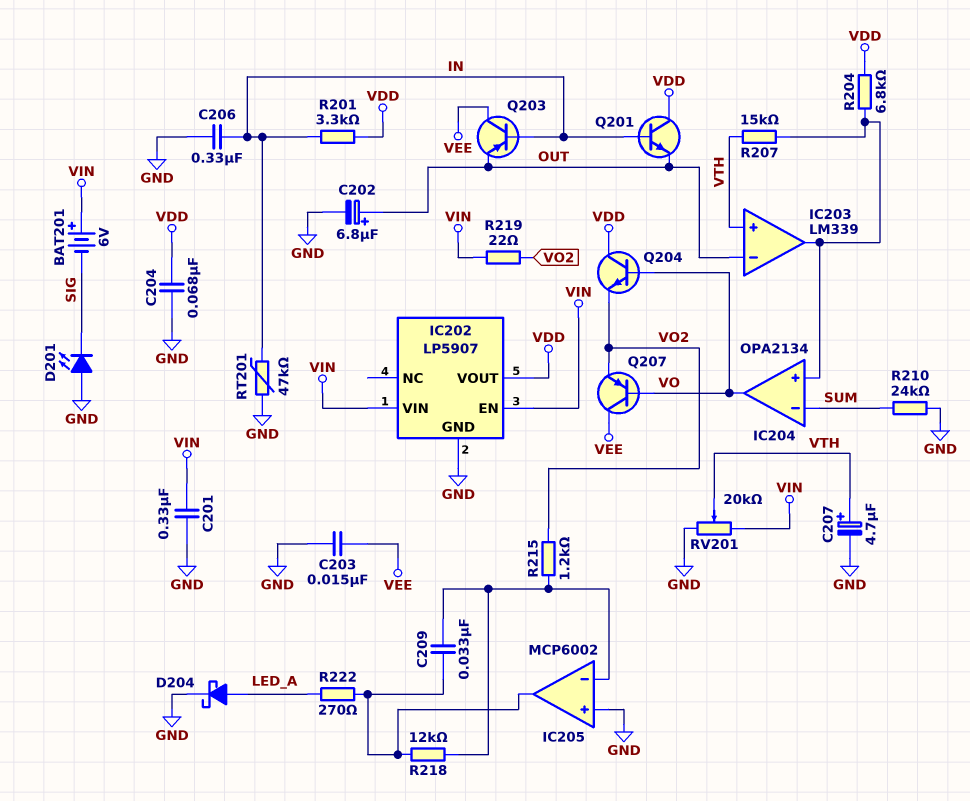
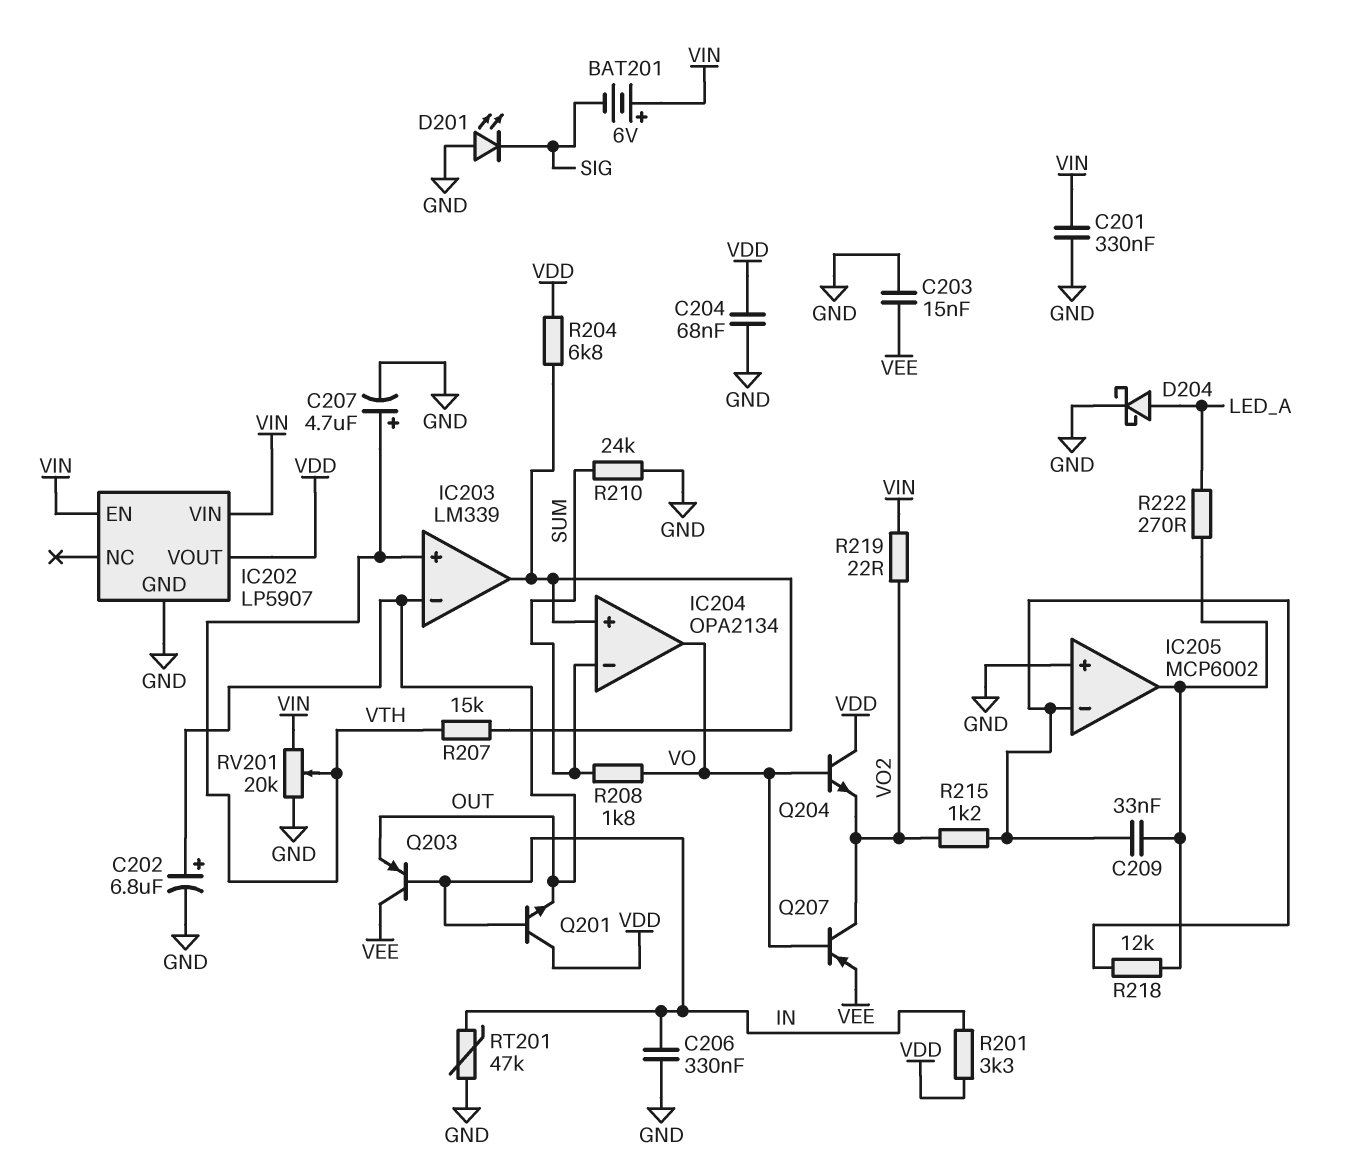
Q207: PNP (B VO, C VEE, E VO2) -> PNP (B VO, C VO2, E VEE)
R208: none -> 1.8k (SUM, VO)

